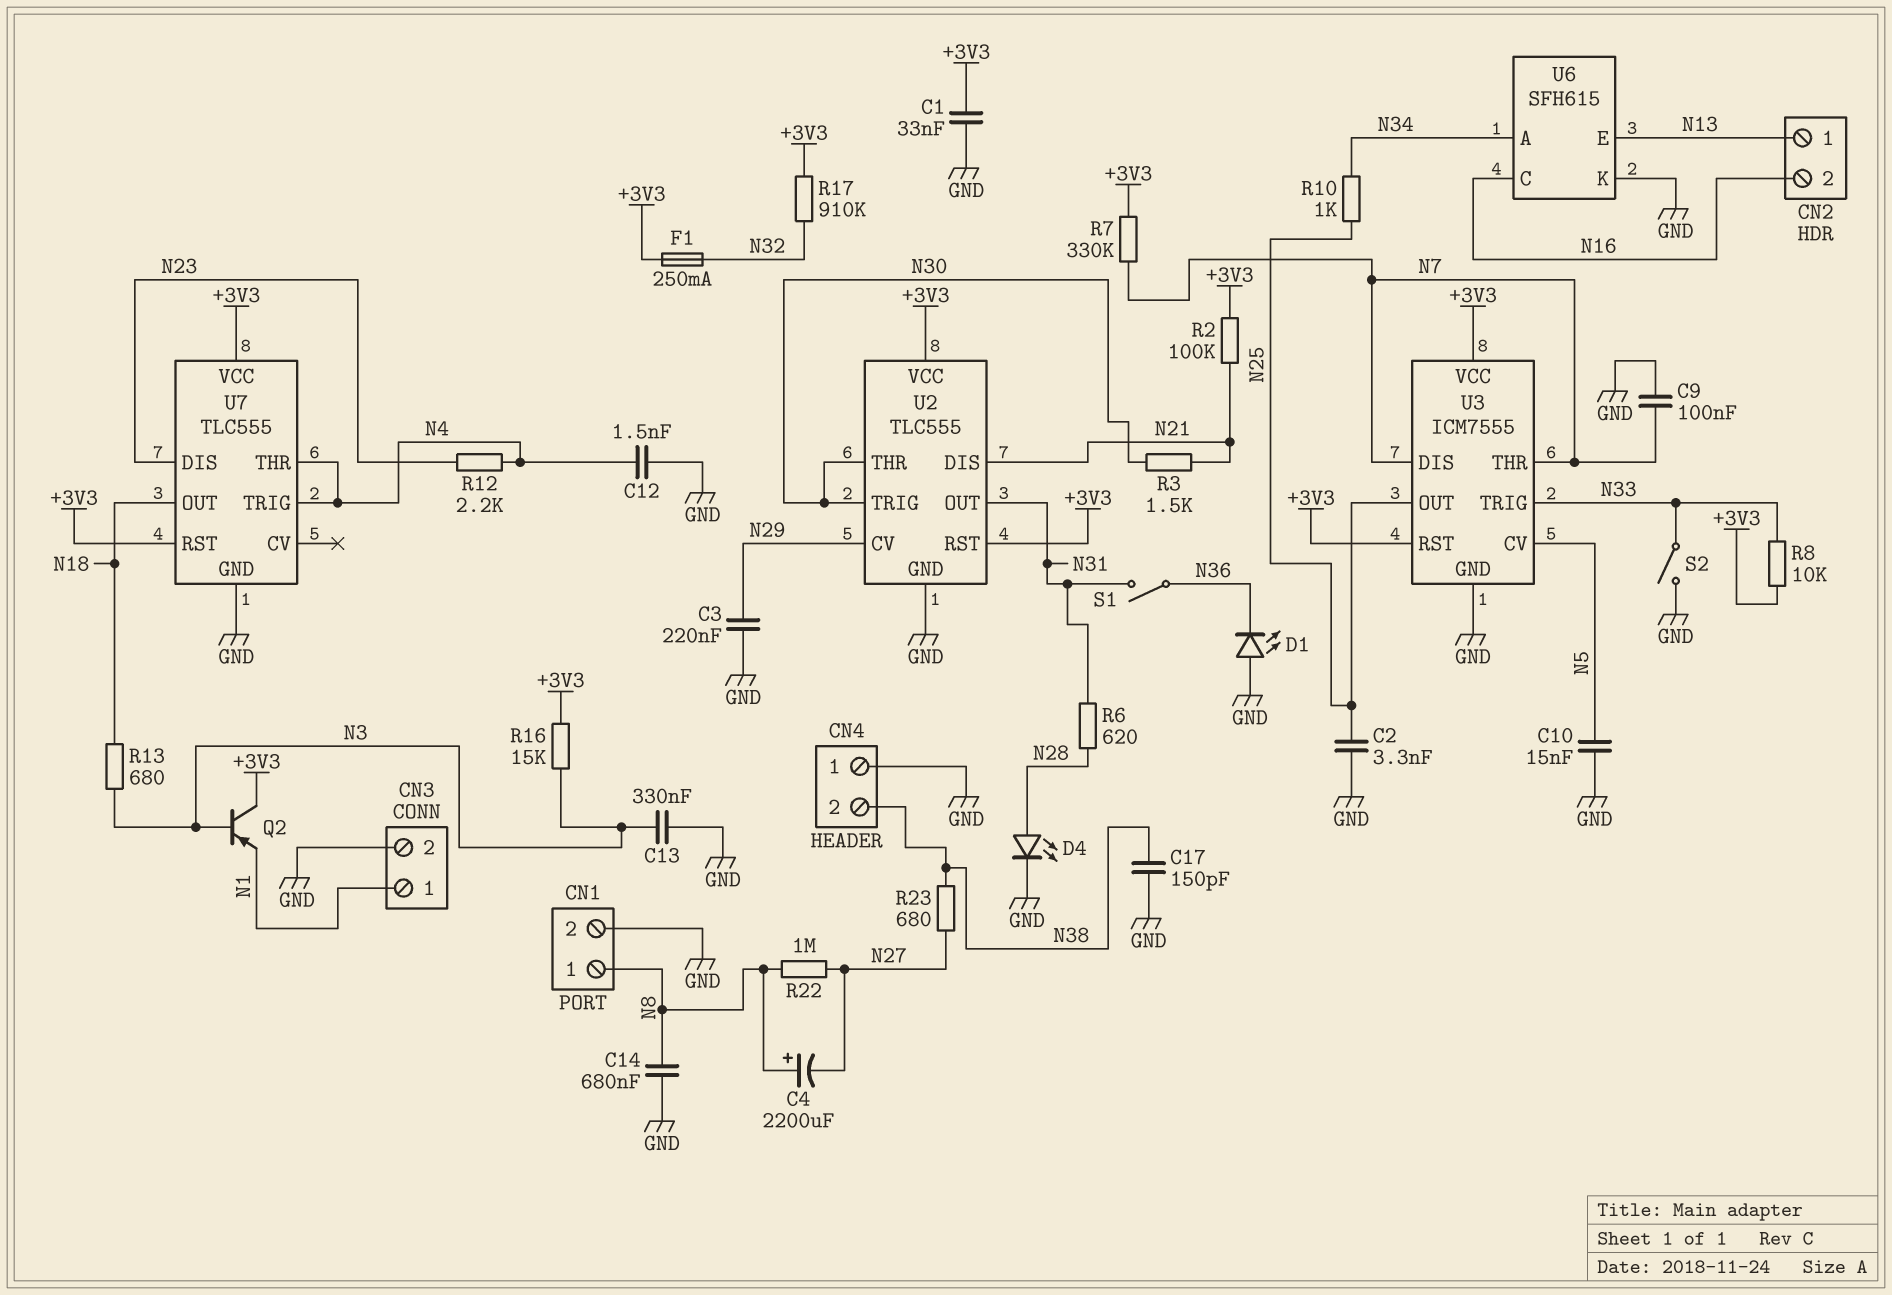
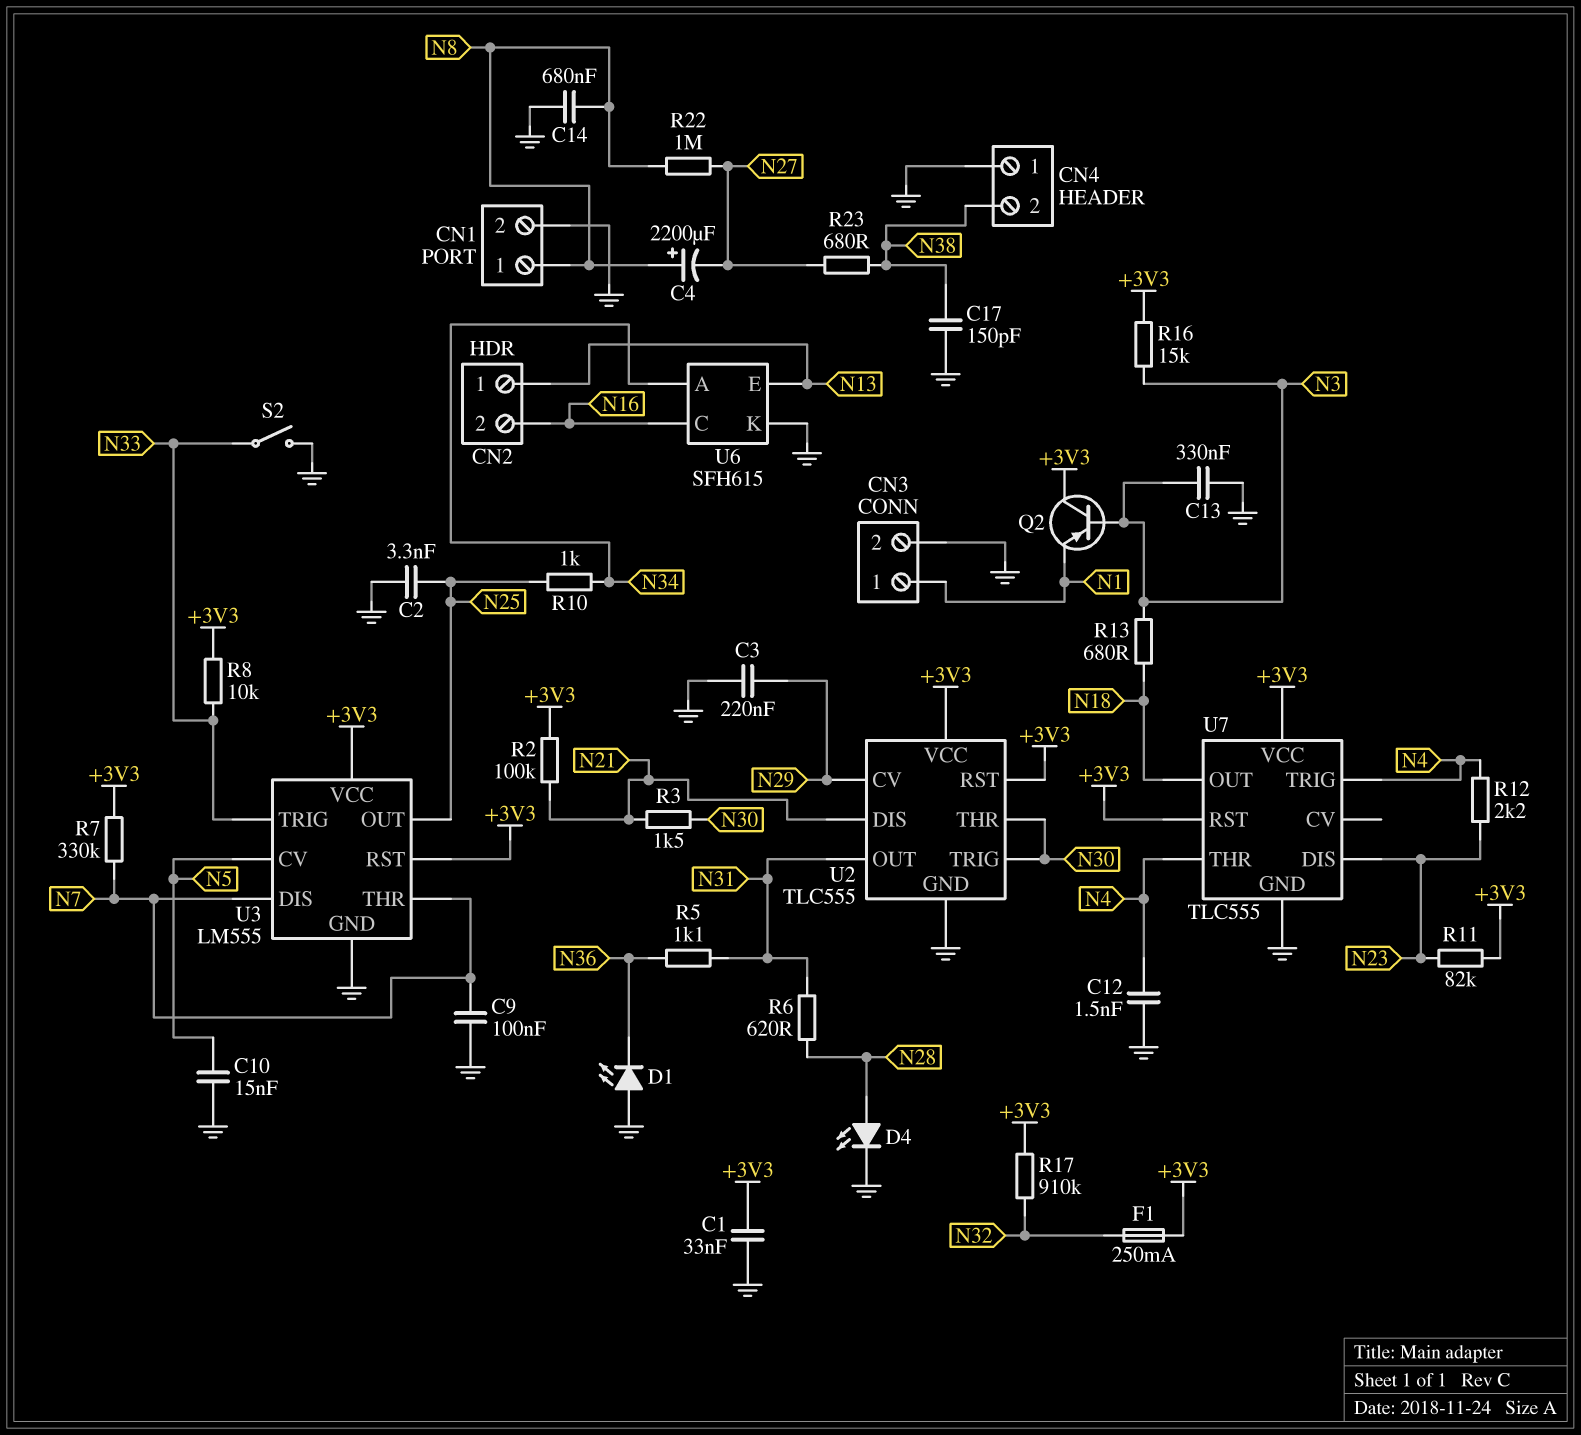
R5: none -> 1.1k (N31, N36)
R11: none -> 82k (+3V3, N23)
S1: switch (N31, N36) -> none
U3: ICM7555 -> LM555

